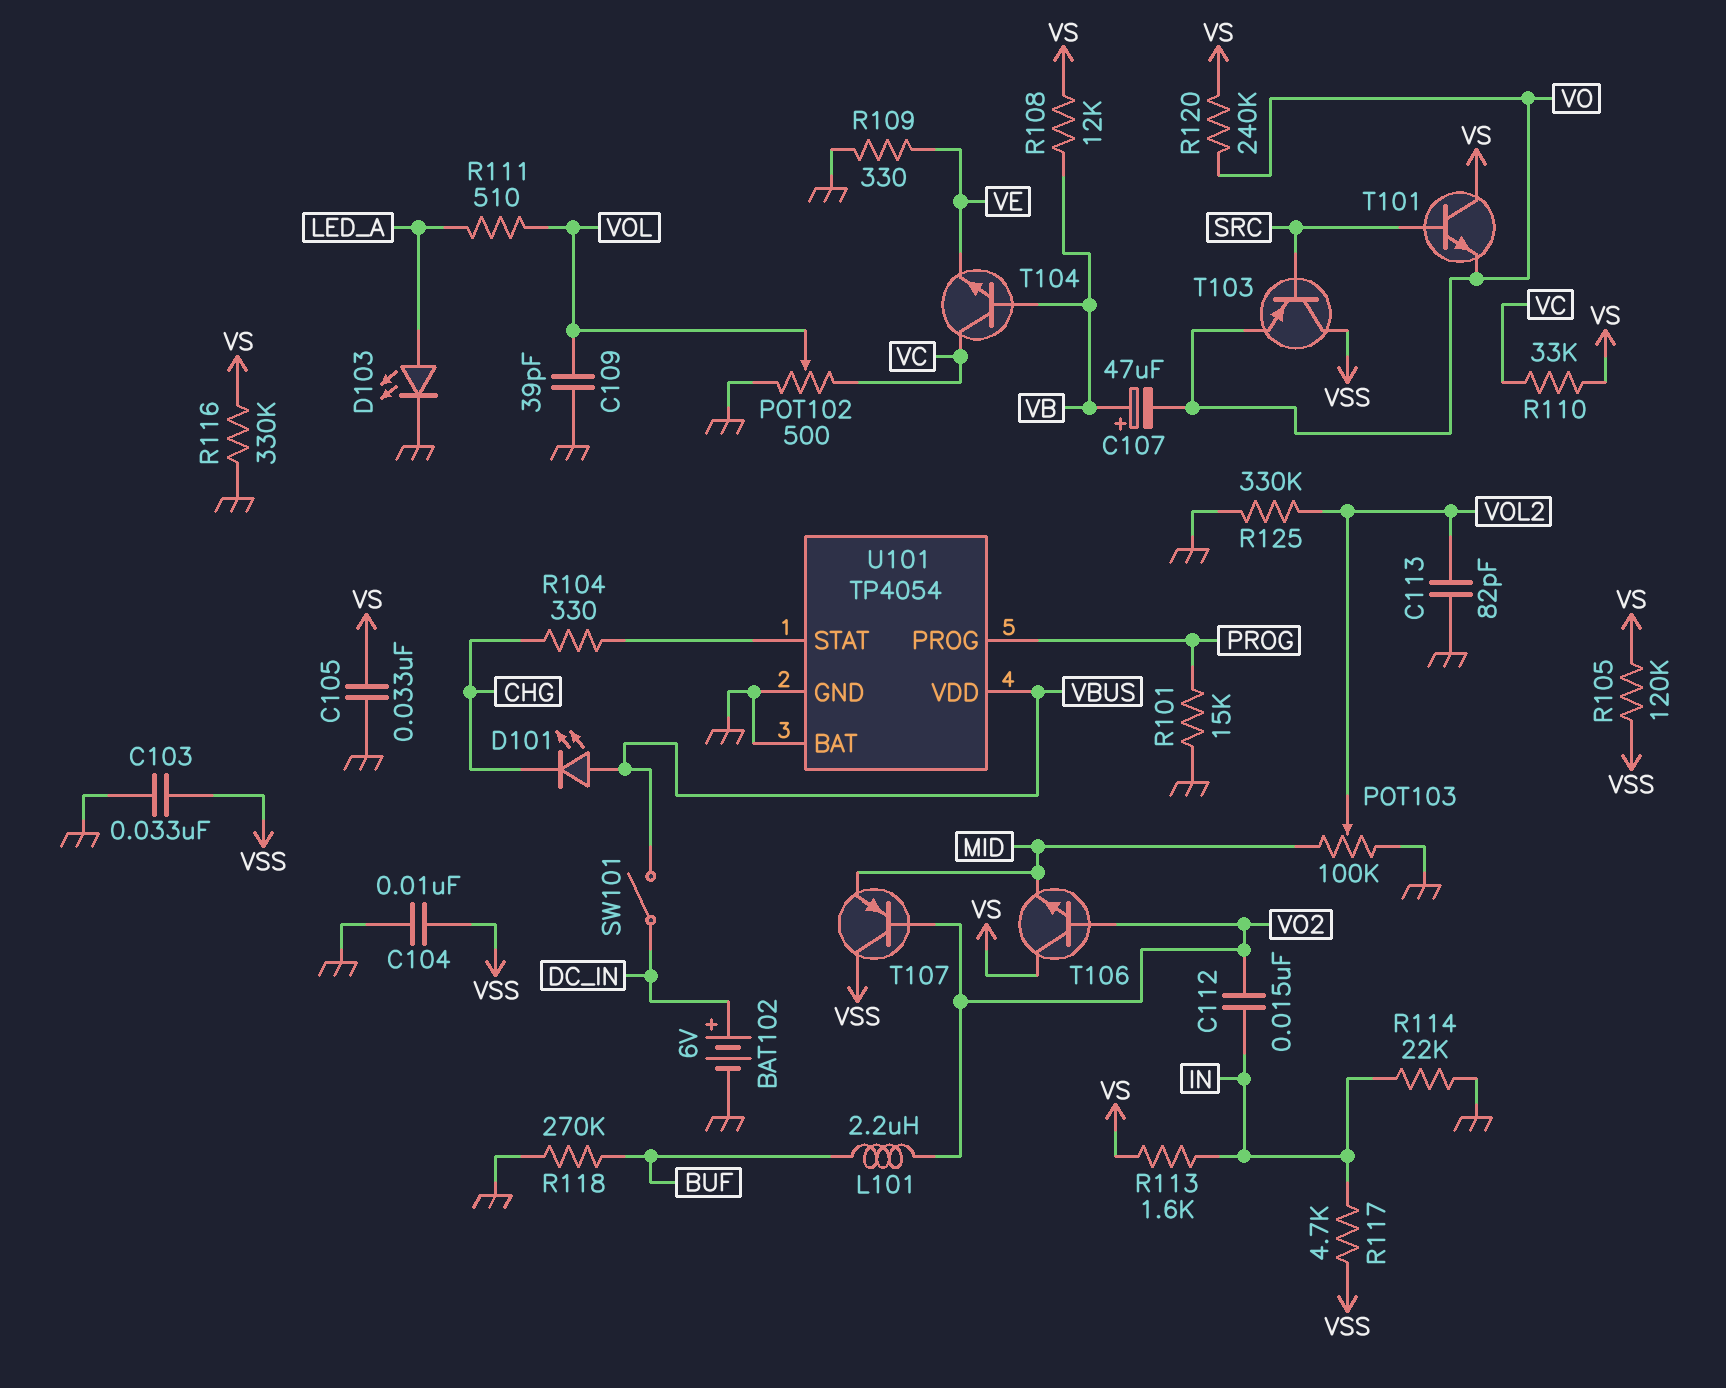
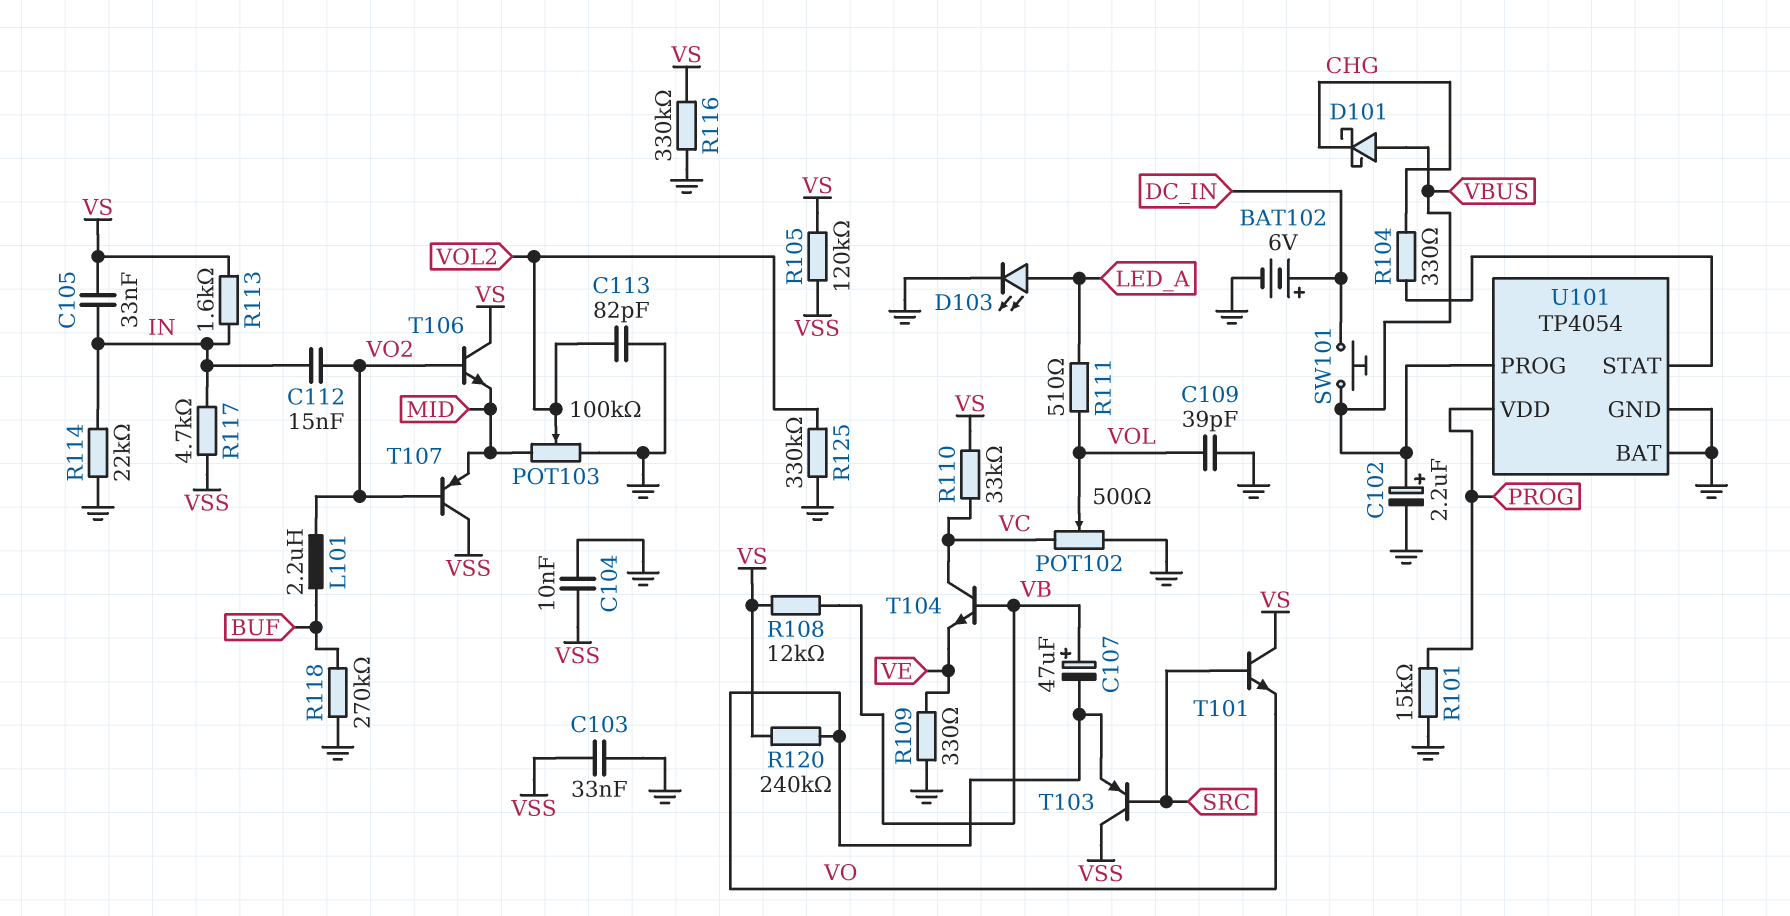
C102: none -> 2.2uF (plus VBUS, minus GND)
C105: 33nF (GND, VS) -> 33nF (IN, VS)
D101: LED (A VBUS, K CHG) -> schottky (A VBUS, K CHG)
SW101: switch (DC_IN, VBUS) -> button (DC_IN, VBUS)
U101 pin PROG: PROG -> VBUS
U101 pin VDD: VBUS -> PROG

